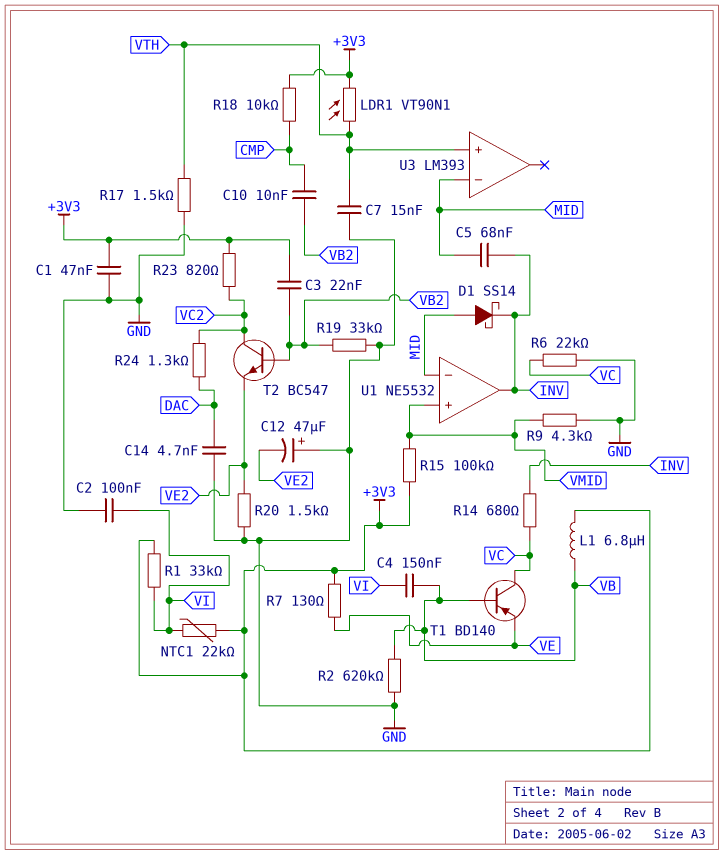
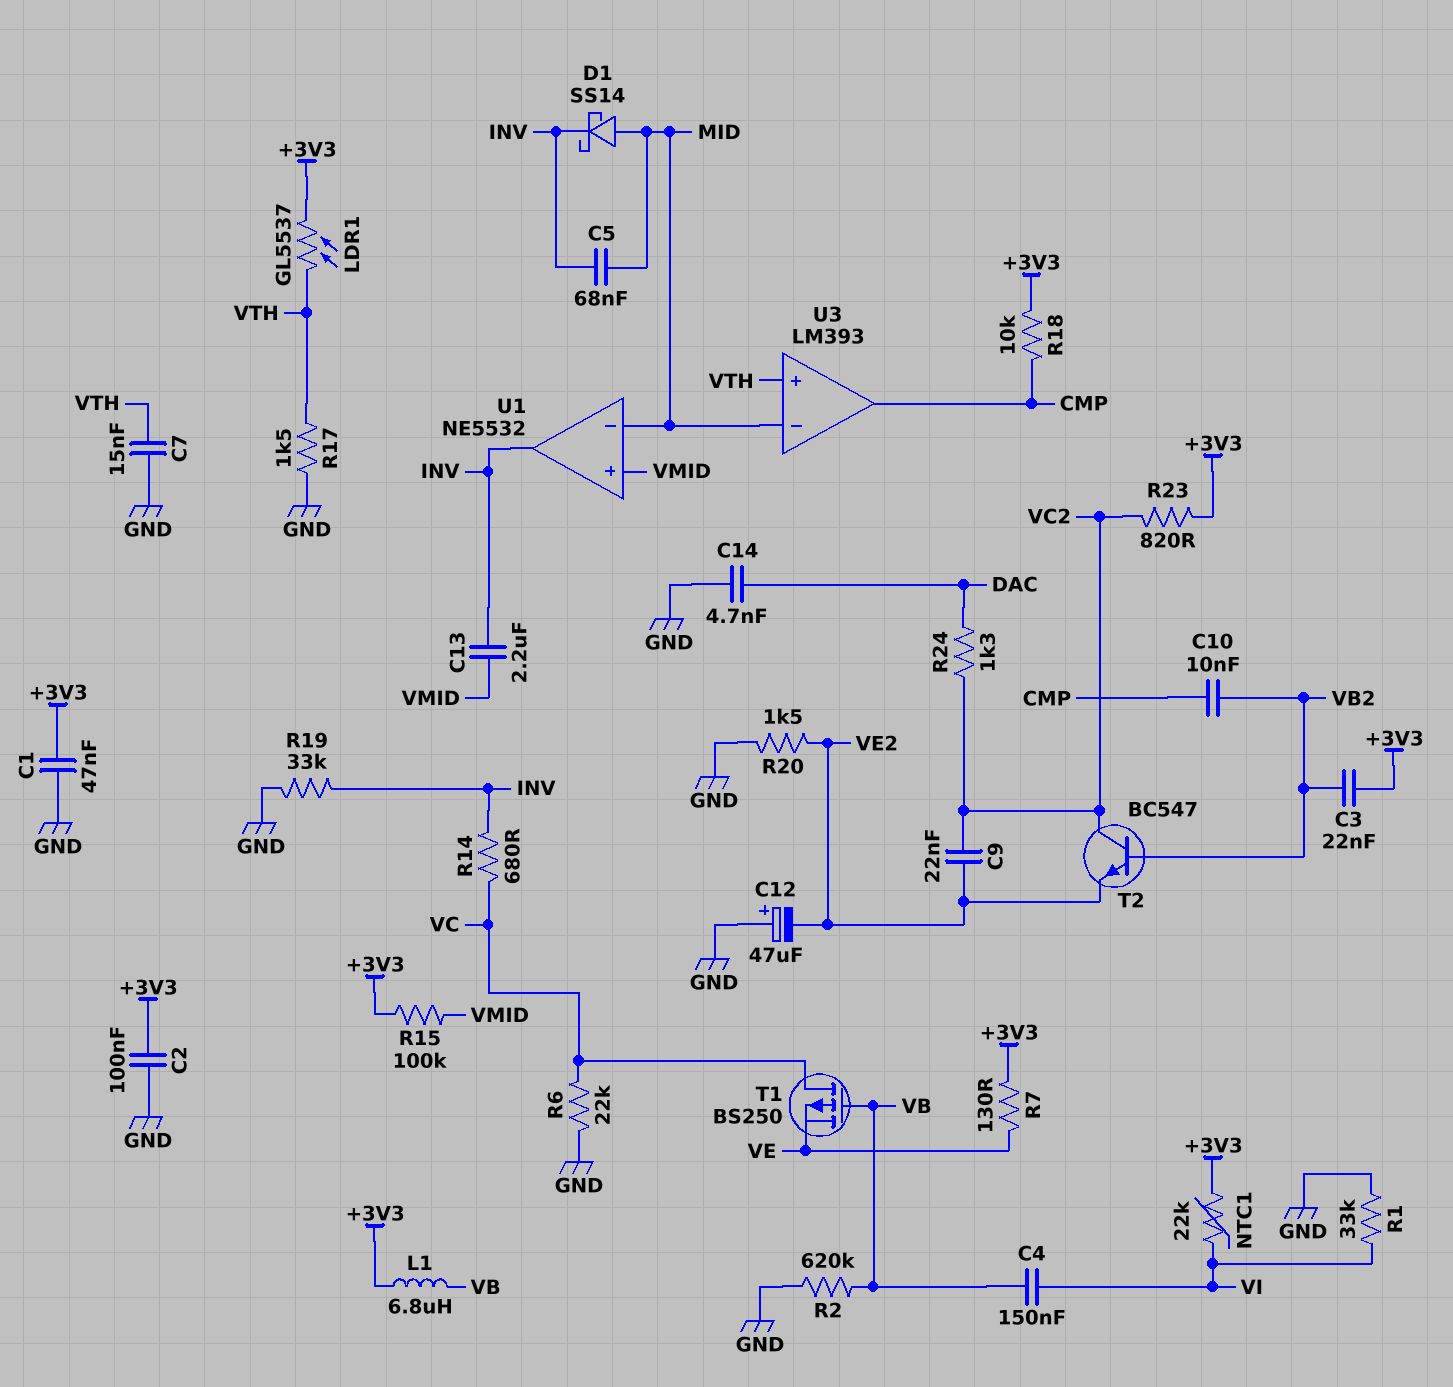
C2: 100nF (GND, VI) -> 100nF (+3V3, GND)
C9: none -> 22nF (VC2, VE2)
C13: none -> 2.2uF (INV, VMID)
LDR1: VT90N1 (+3V3, VTH) -> GL5537 (+3V3, VTH)
R1: 33k (+3V3, VI) -> 33k (GND, VI)
R9: 4.3k (GND, VMID) -> none
R19: 33k (GND, VB2) -> 33k (GND, INV)
T1: PNP BD140 (B VB, C VC, E VE) -> PMOS BS250 (G VB, D VC, S VE)
U3 pin out: none -> CMP

